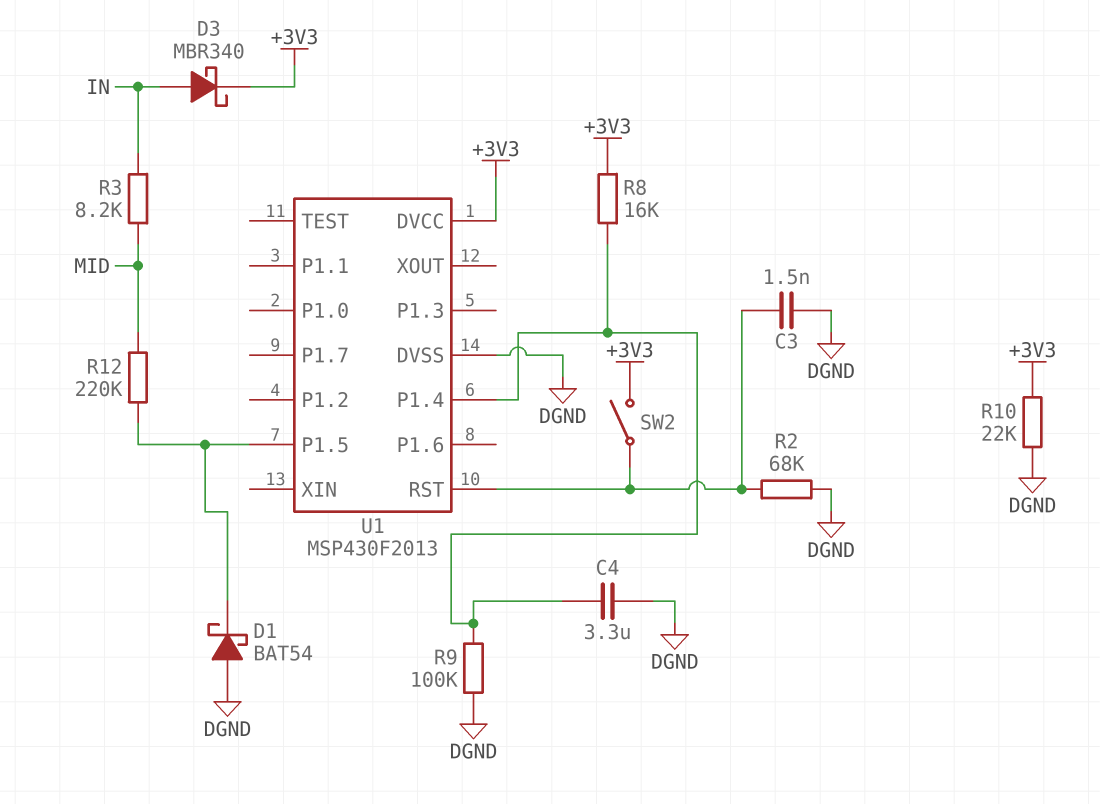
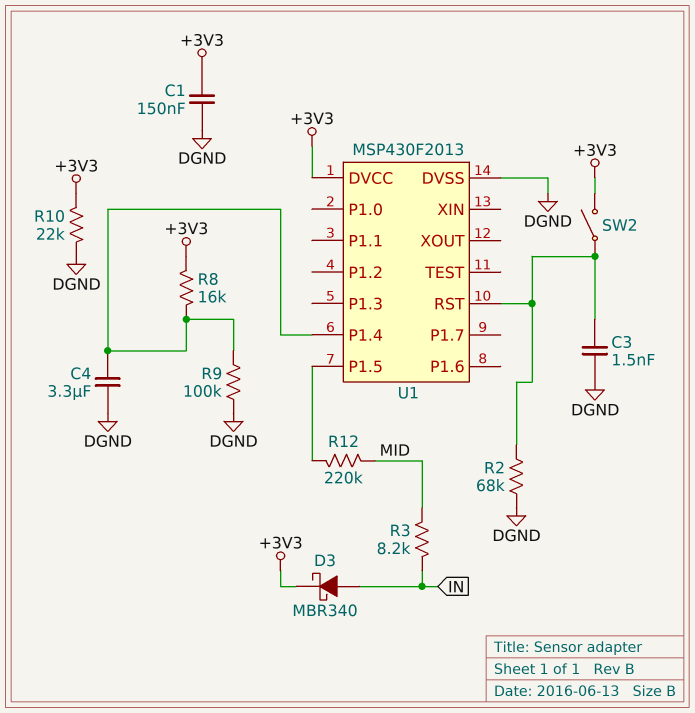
C1: none -> 150nF (+3V3, DGND)
D1: schottky BAT54 (A DGND, K U1/P1.5) -> none

